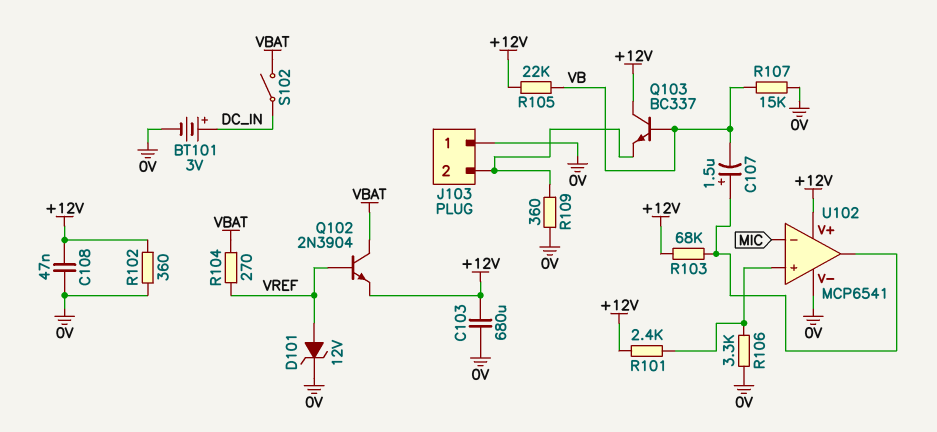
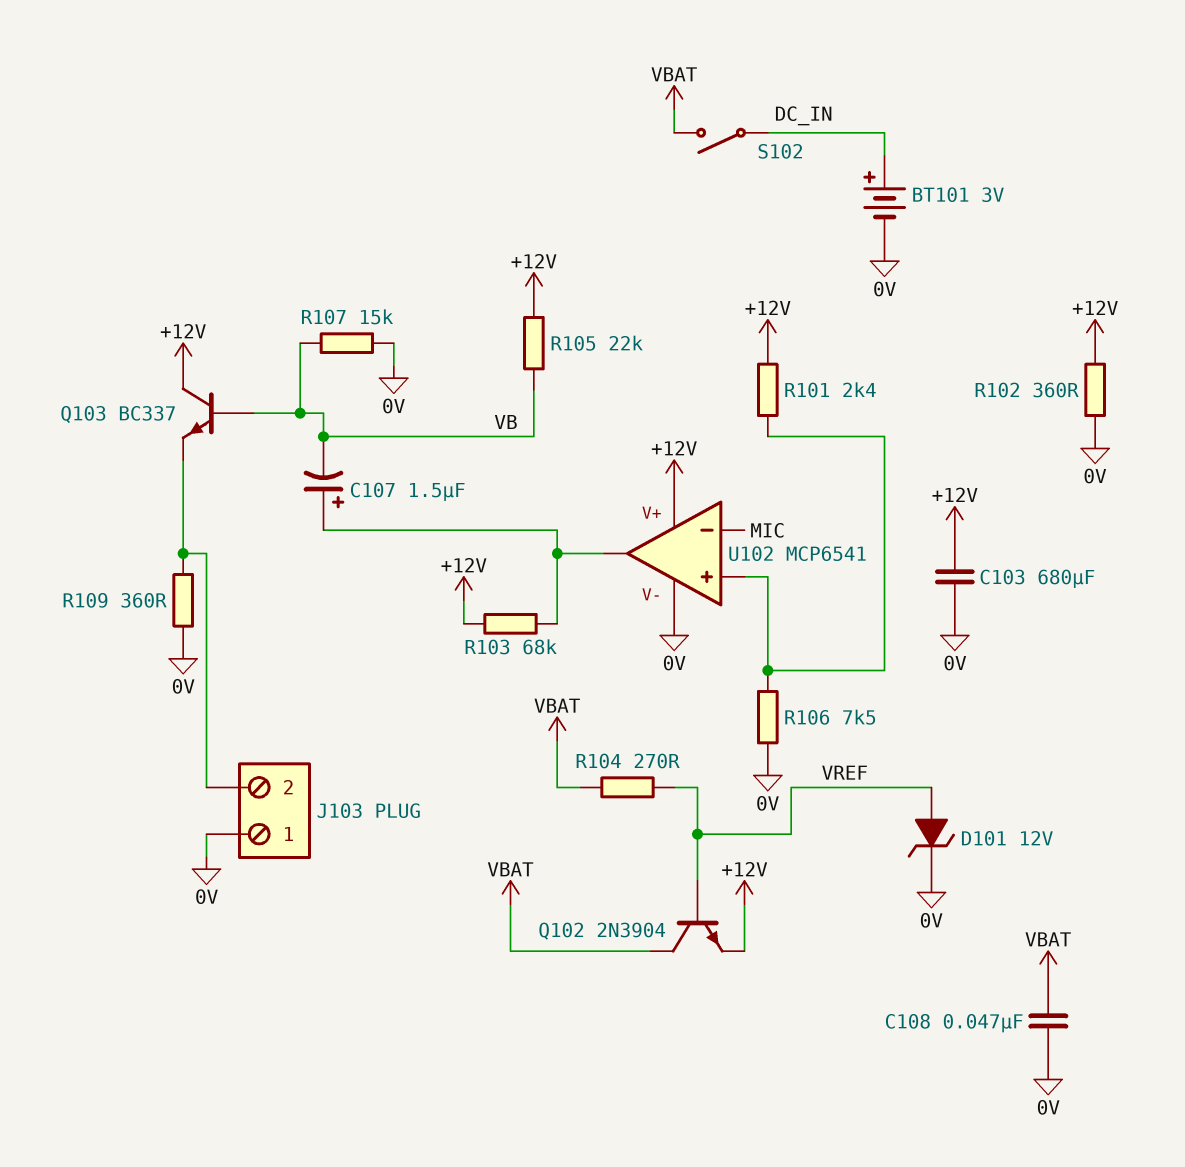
C108: 47nF (+12V, 0V) -> 47nF (0V, VBAT)
R106: 3.3k (0V, U102/in+) -> 7.5k (0V, U102/in+)

